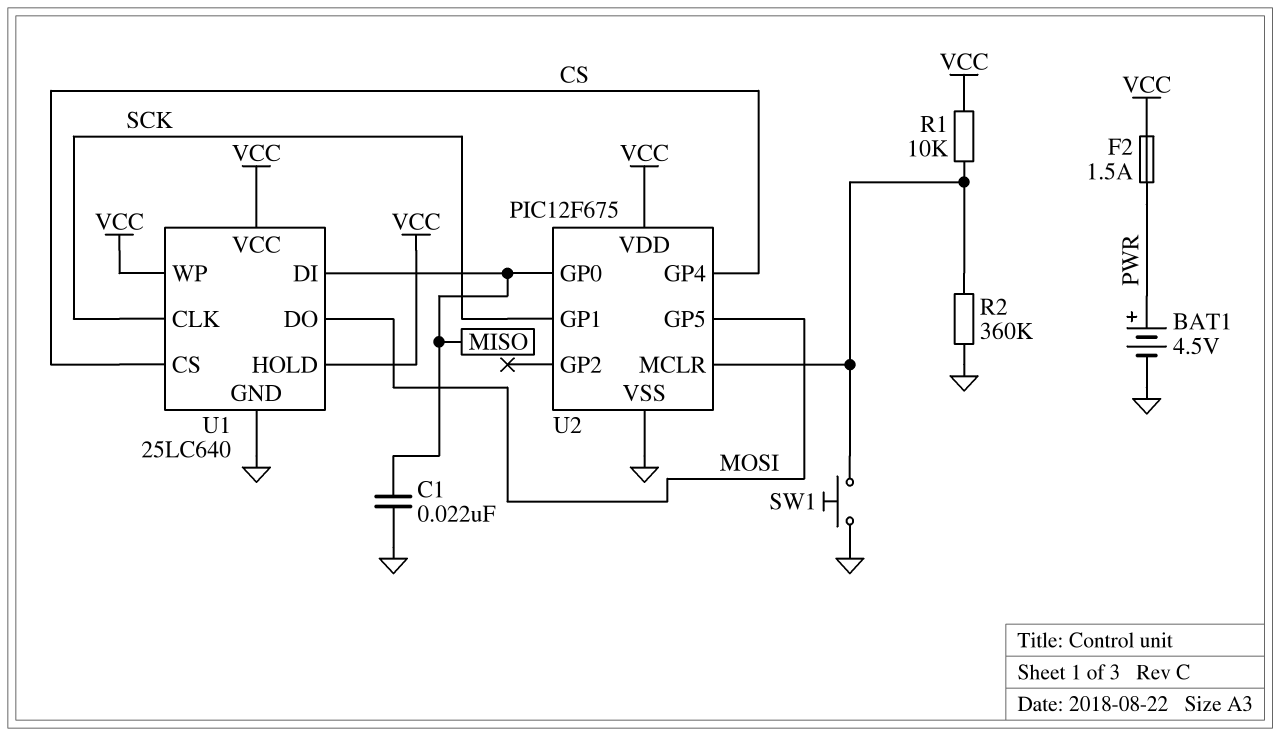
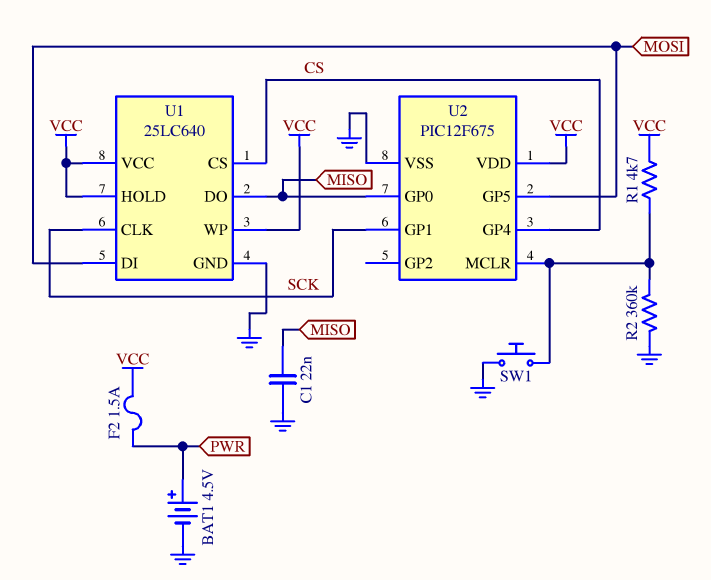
R1: 10k (U2/MCLR, VCC) -> 4.7k (U2/MCLR, VCC)
U1 pin DI: MISO -> MOSI
U1 pin DO: MOSI -> MISO

